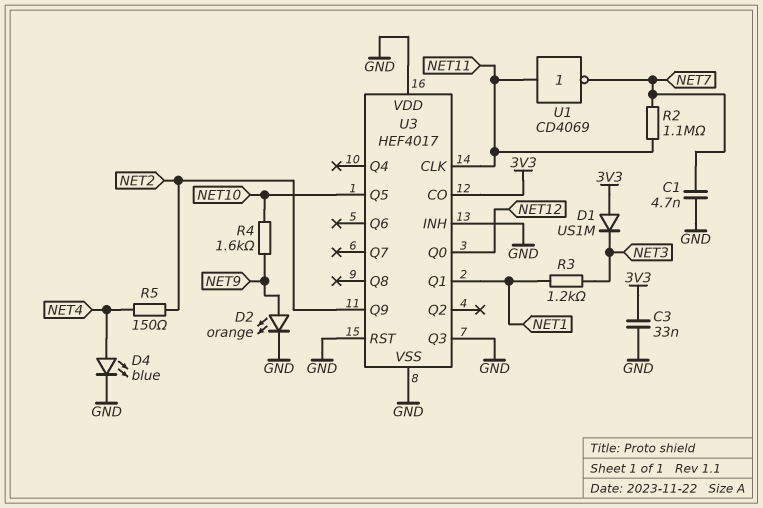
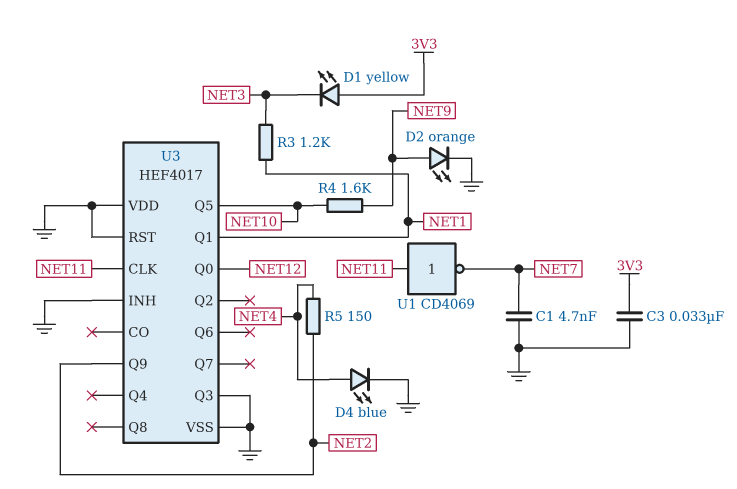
D1: diode US1M (A 3V3, K NET3) -> LED yellow (A 3V3, K NET3)
R2: 1.1M (NET7, NET11) -> none
U3 pin CO: 3V3 -> none

